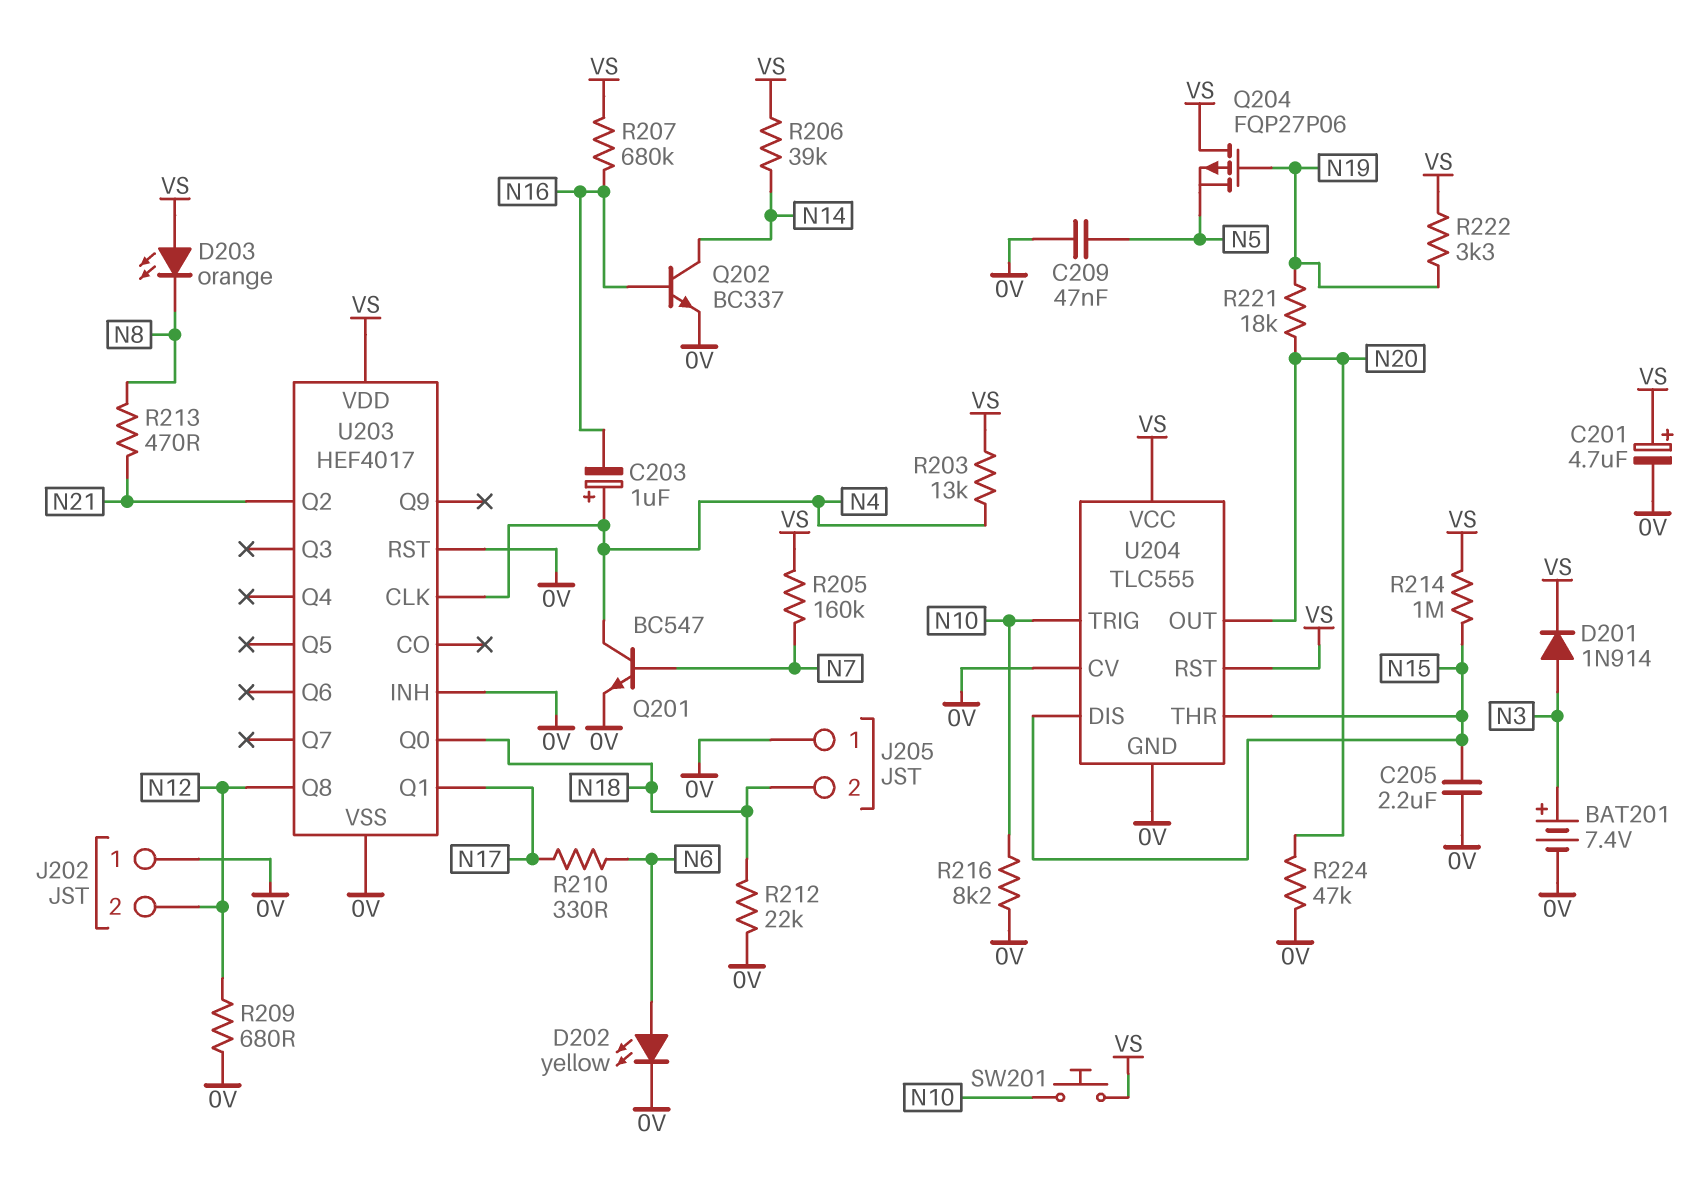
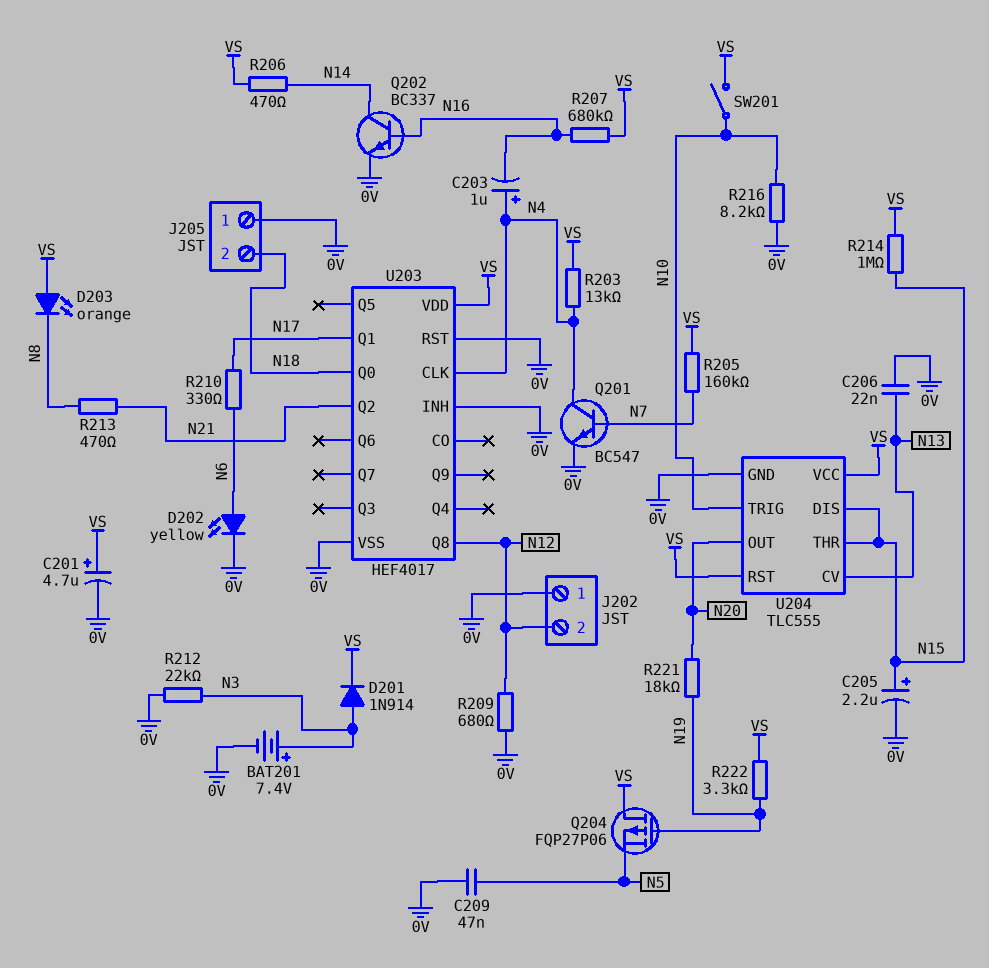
C205: 2.2uF (0V, N15) -> 2.2uF (plus N15, minus 0V)
C206: none -> 22nF (0V, N13)
R206: 39k (N14, VS) -> 470 (N14, VS)
R212: 22k (0V, N18) -> 22k (0V, N3)
R224: 47k (0V, N20) -> none
SW201: button (N10, VS) -> switch (N10, VS)
U204 pin CV: 0V -> N13

